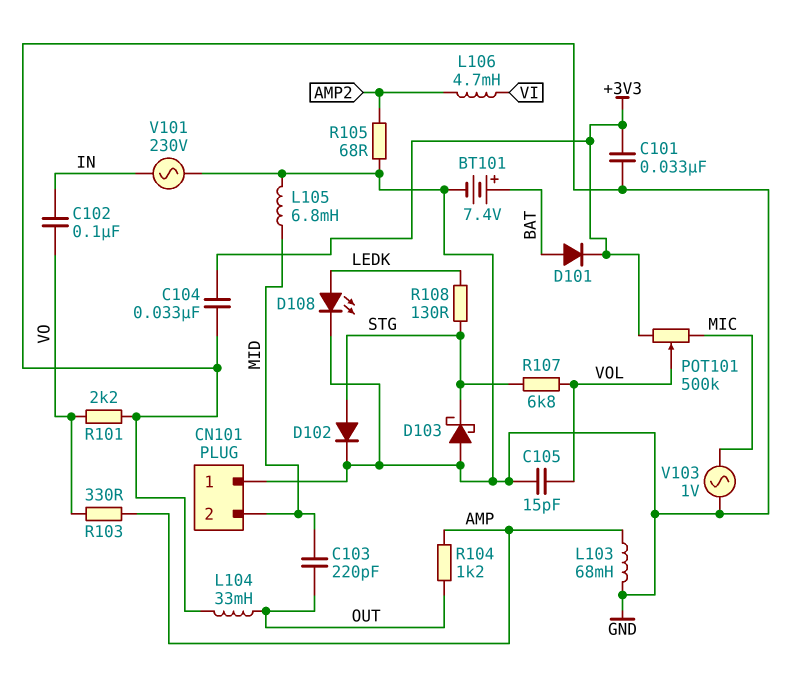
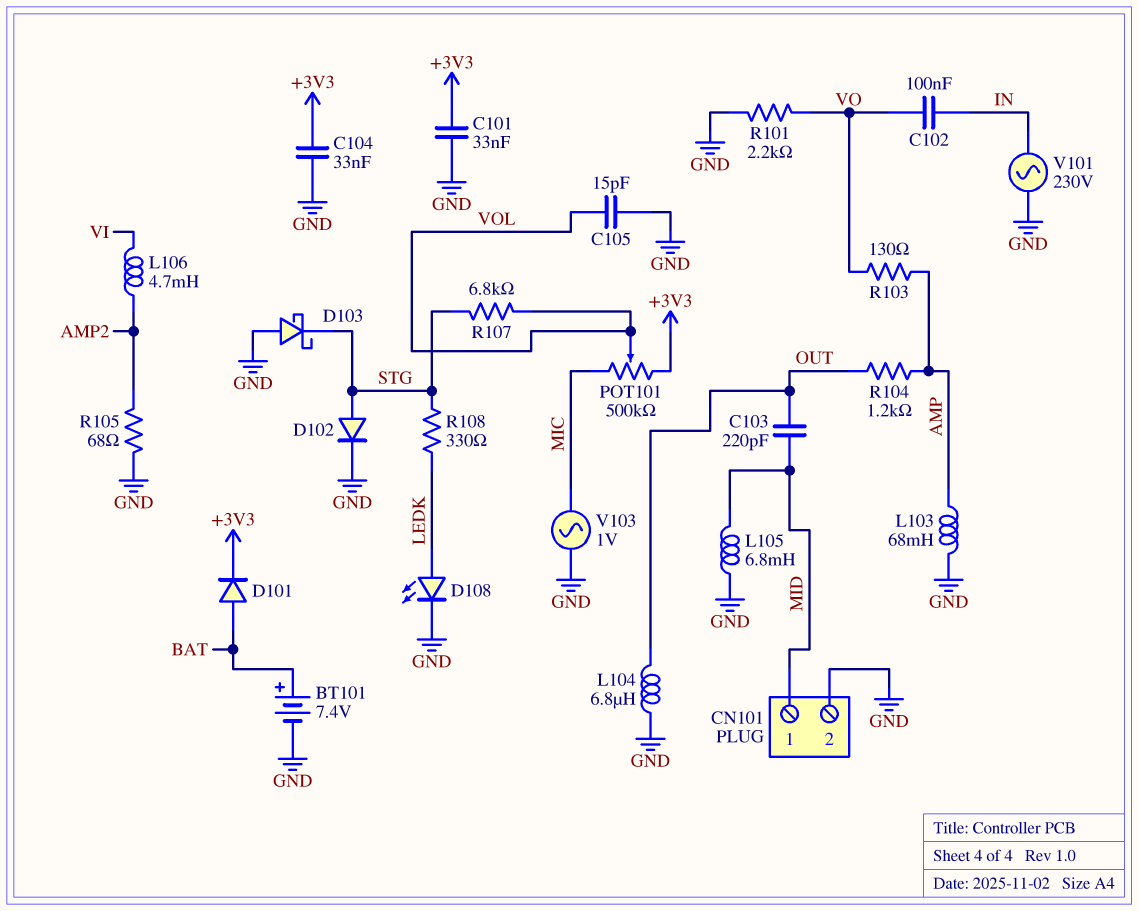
CN101 pin 1: GND -> MID
CN101 pin 2: MID -> GND
L104: 33mH (GND, OUT) -> 6.8uH (GND, OUT)
R103: 330 (AMP, VO) -> 130 (AMP, VO)
R108: 130 (LEDK, STG) -> 330 (LEDK, STG)

